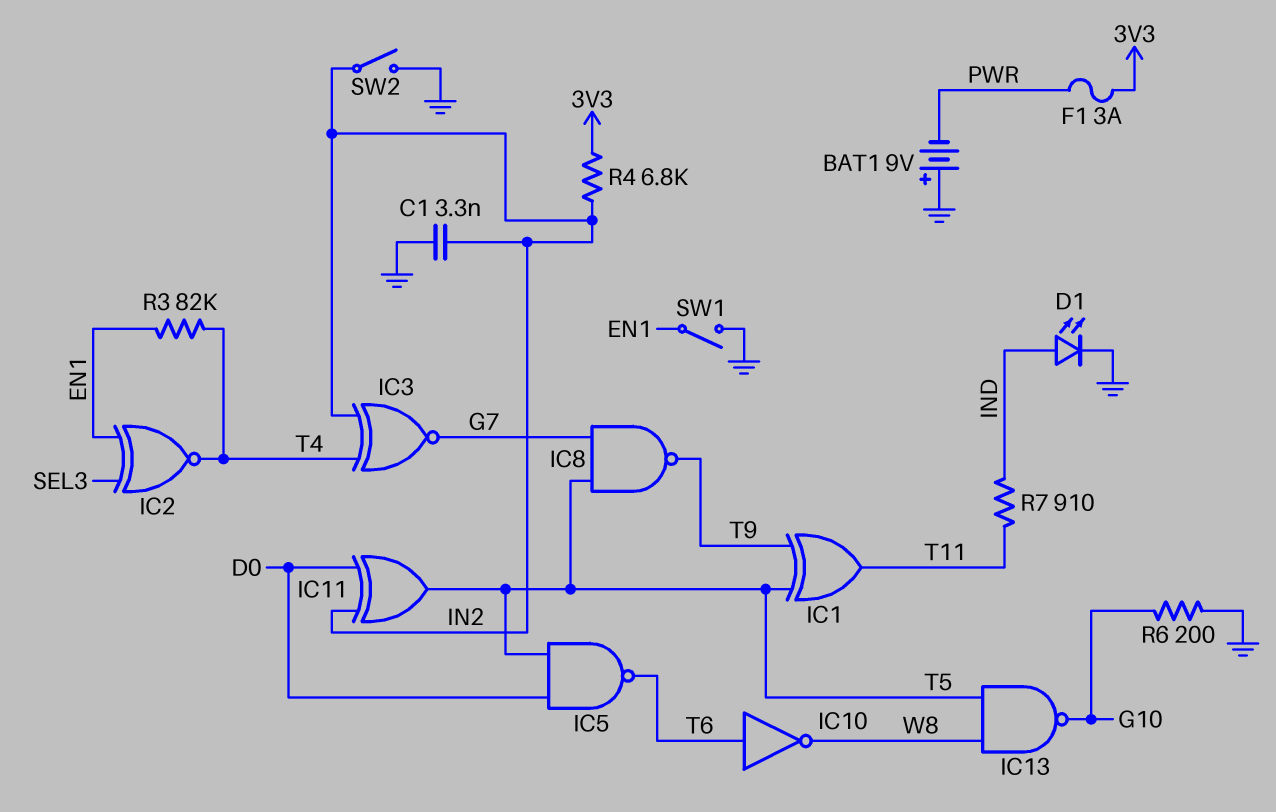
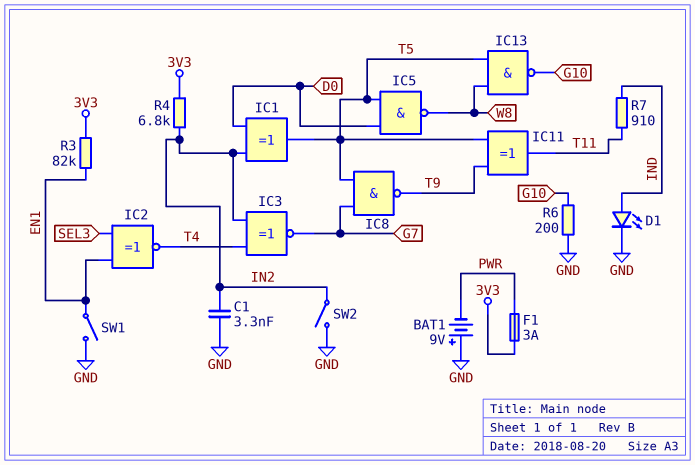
IC1: XOR (in T5, in T9, out T11) -> XOR (in D0, in IN2, out T5)
IC5: NAND (in D0, in T5, out T6) -> NAND (in D0, in T5, out W8)
IC10: NOT (in T6, out W8) -> none
IC11: XOR (in D0, in IN2, out T5) -> XOR (in T5, in T9, out T11)
R3: 82k (EN1, T4) -> 82k (3V3, EN1)

